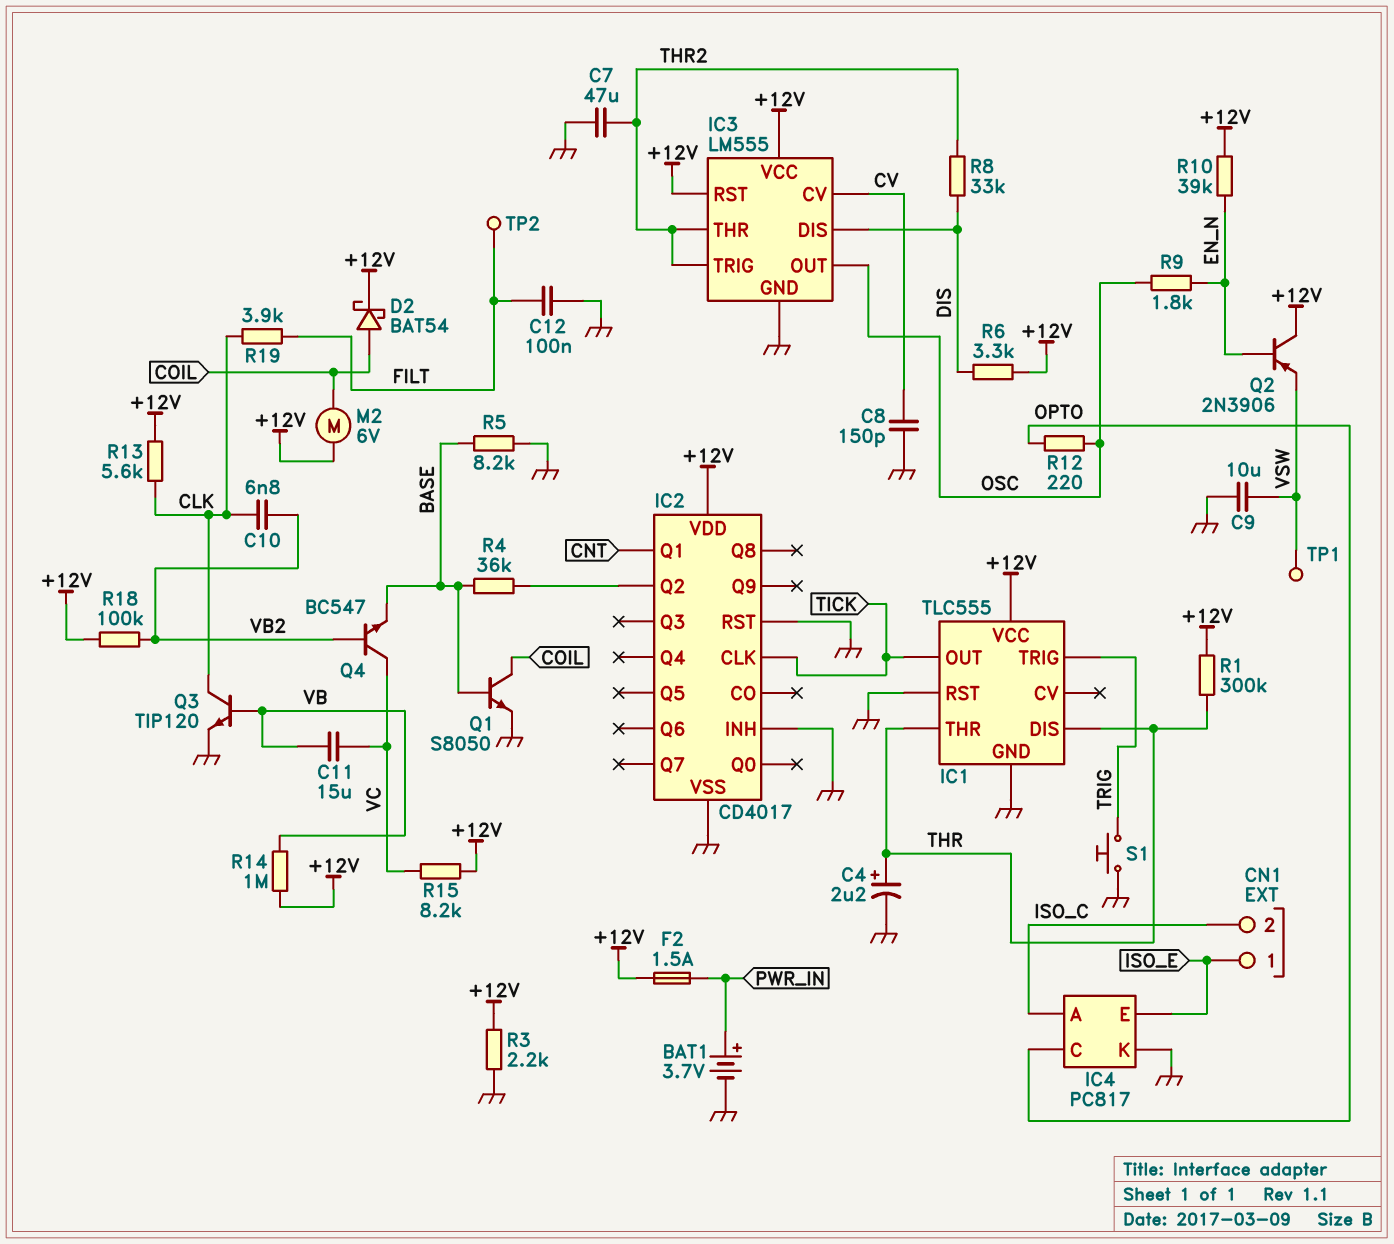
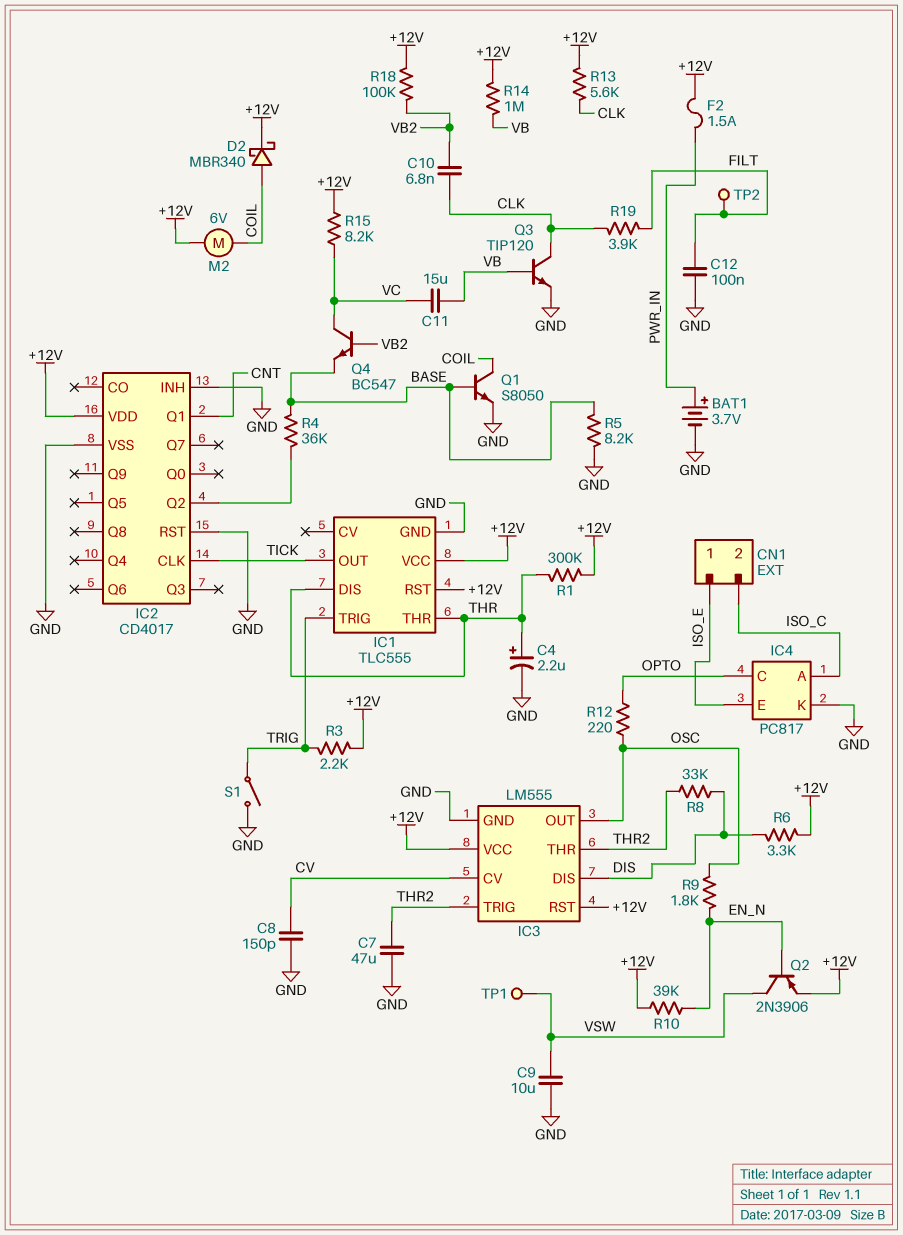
D2: schottky BAT54 (A COIL, K +12V) -> schottky MBR340 (A COIL, K +12V)
IC1 pin RST: GND -> +12V
Q2: PNP 2N3906 (B EN_N, C +12V, E VSW) -> PNP 2N3906 (B EN_N, C VSW, E +12V)
R3: 2.2k (+12V, GND) -> 2.2k (+12V, TRIG)
S1: button (GND, TRIG) -> switch (GND, TRIG)

